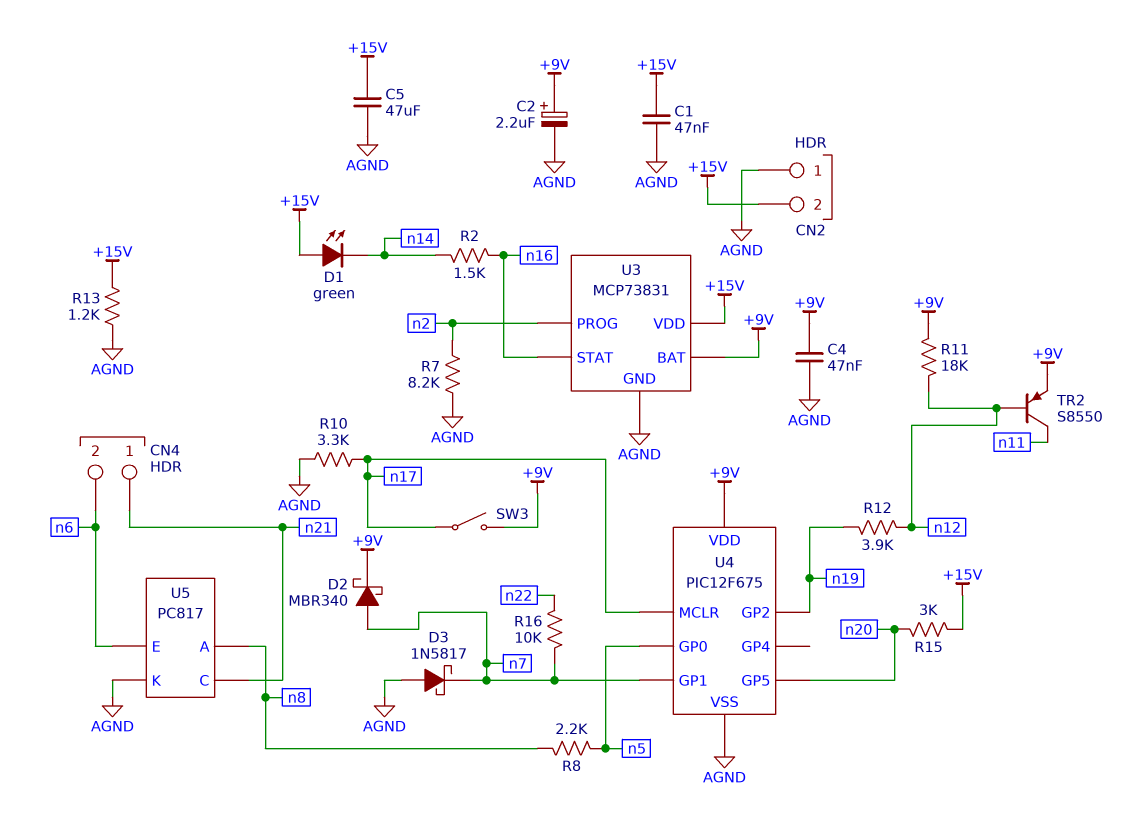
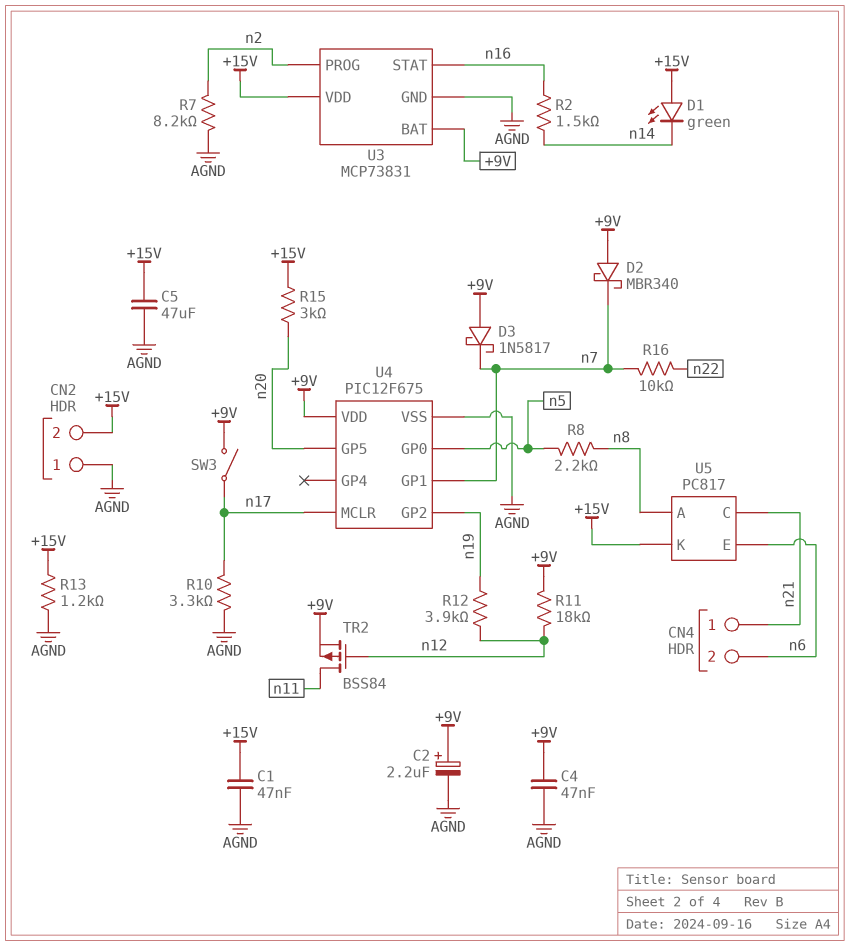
D2: schottky MBR340 (A n7, K +9V) -> schottky MBR340 (A +9V, K n7)
D3: schottky 1N5817 (A AGND, K n7) -> schottky 1N5817 (A +9V, K n7)
TR2: PNP S8550 (B n12, C n11, E +9V) -> PMOS BSS84 (G n12, D n11, S +9V)
U5 pin K: AGND -> +15V

